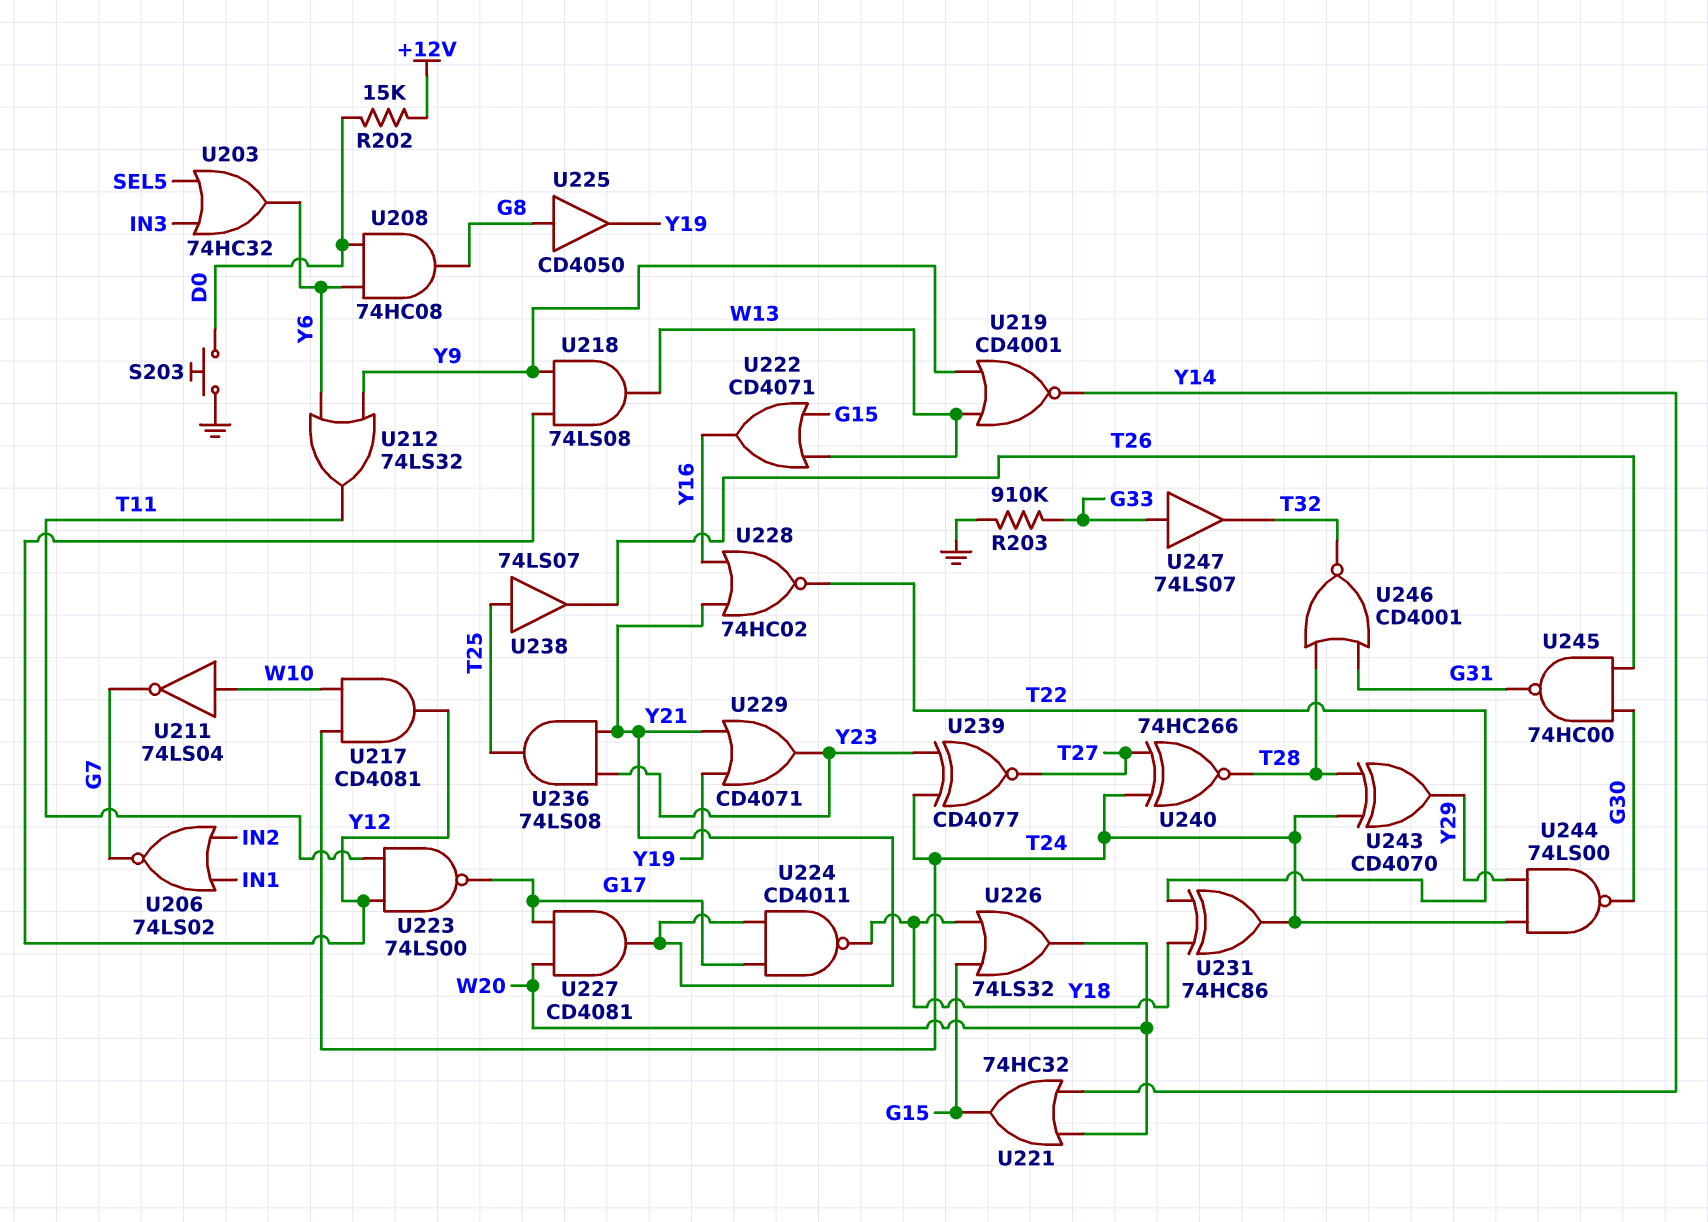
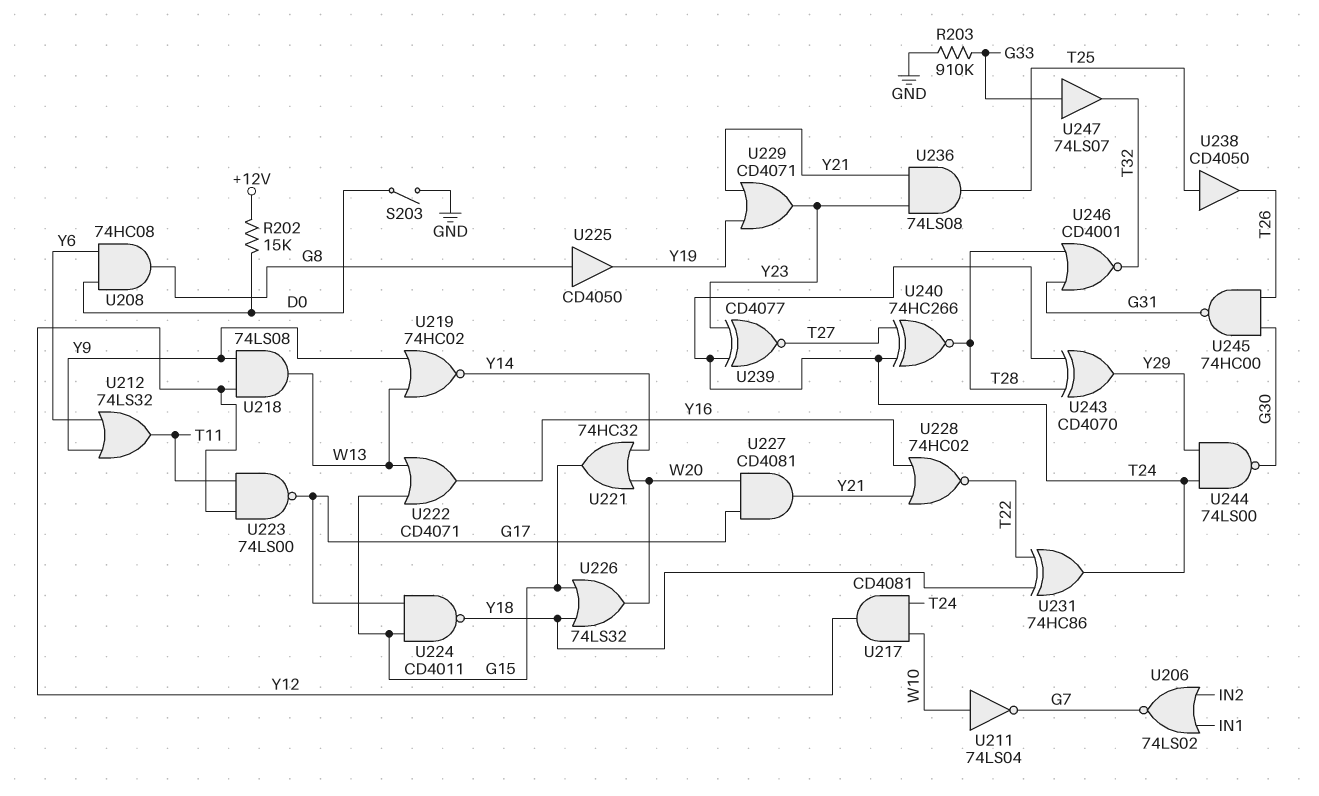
S203: button (D0, GND) -> switch (D0, GND)
U203: OR 74HC32 (in IN3, in SEL5, out Y6) -> none
U219: NOR CD4001 (in W13, in Y9, out Y14) -> NOR 74HC02 (in W13, in Y9, out Y14)
U224: NAND CD4011 (in G17, in Y21, out Y18) -> NAND CD4011 (in G15, in G17, out Y18)
U238: buffer 74LS07 (in T25, out T26) -> buffer CD4050 (in T25, out T26)

